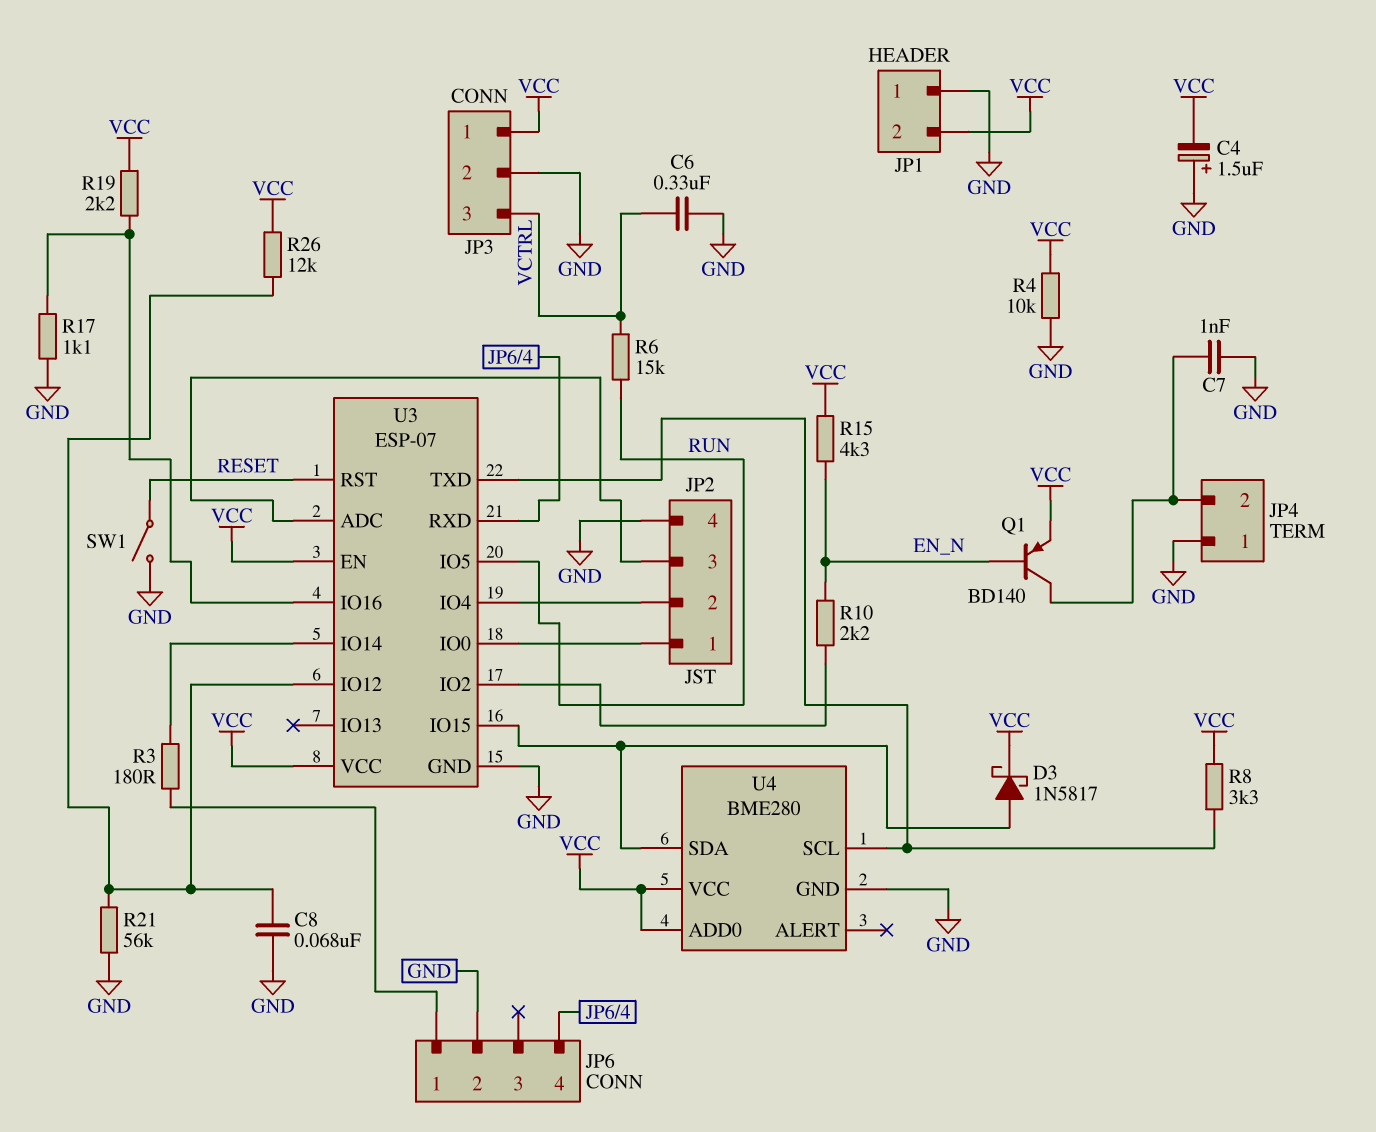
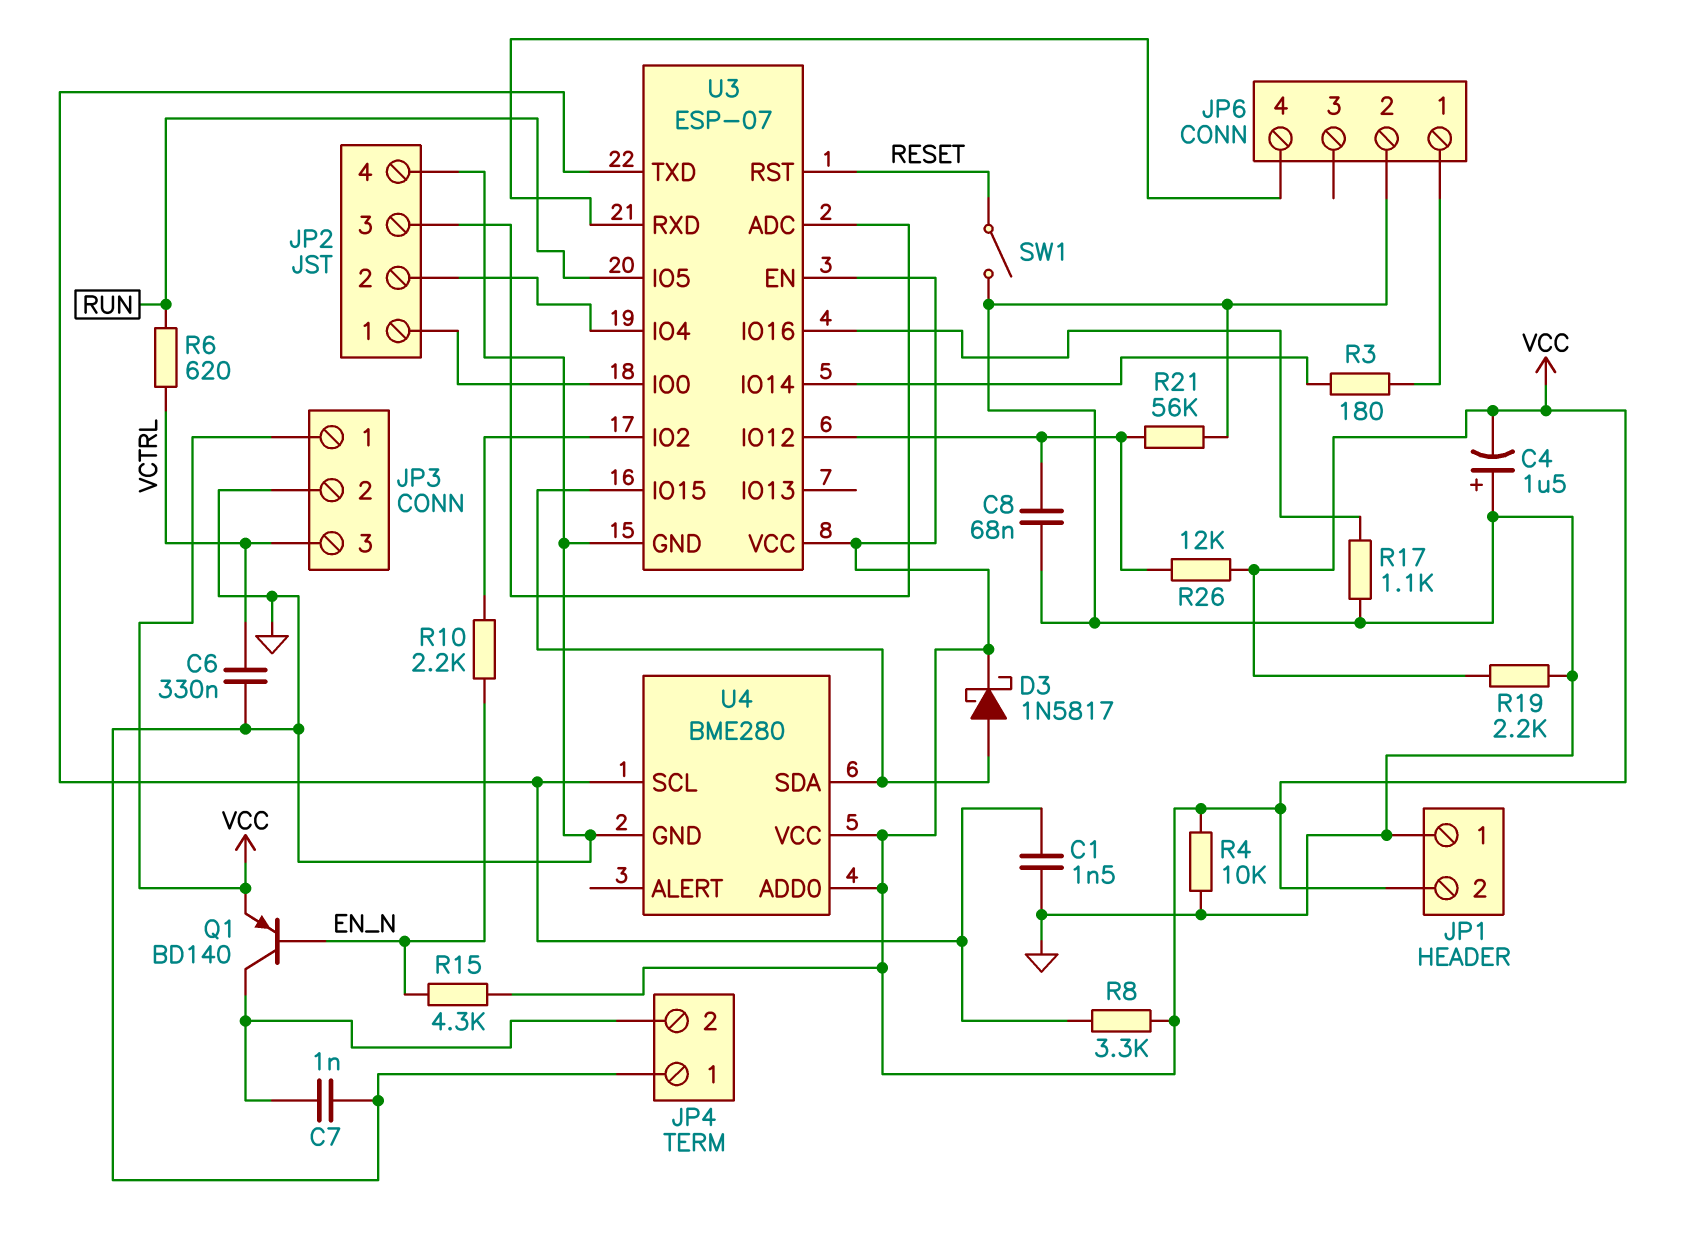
C1: none -> 1.5nF (GND, U3/TXD)
R6: 15k (RUN, VCTRL) -> 620 (RUN, VCTRL)
R19: 2.2k (U3/IO16, VCC) -> 2.2k (GND, VCC)

